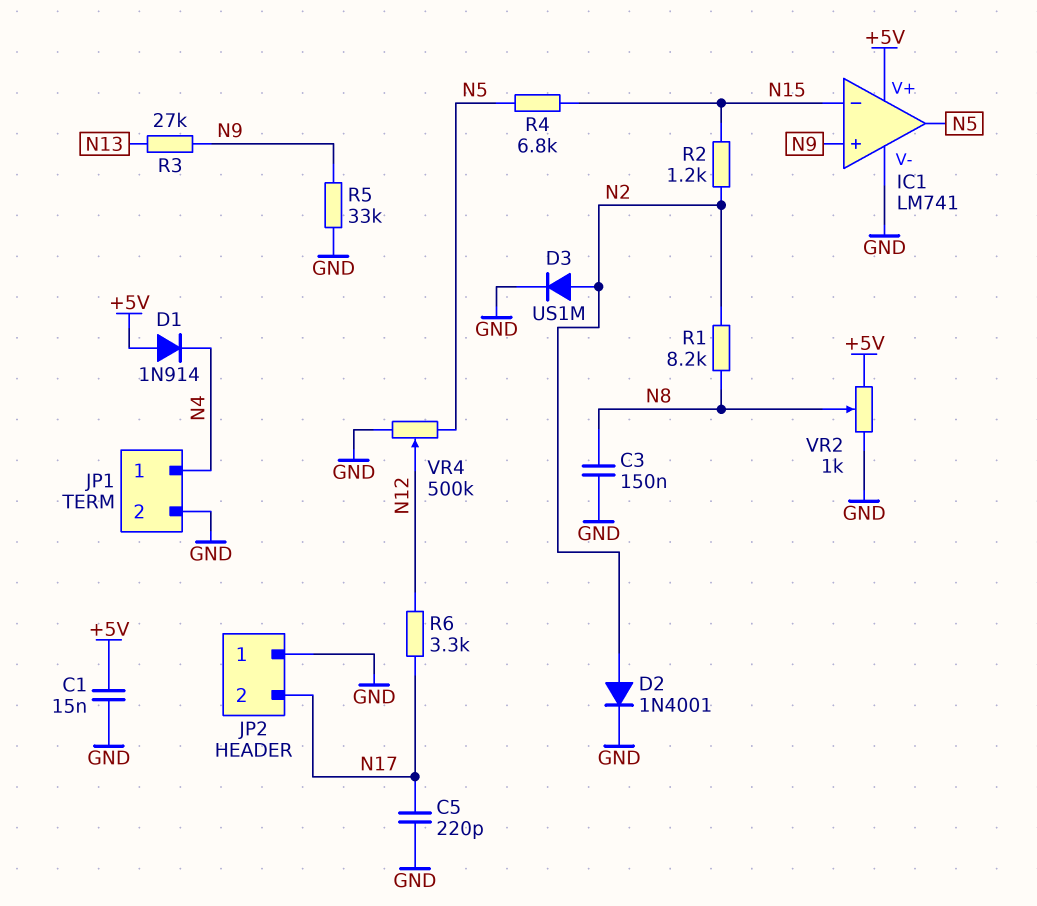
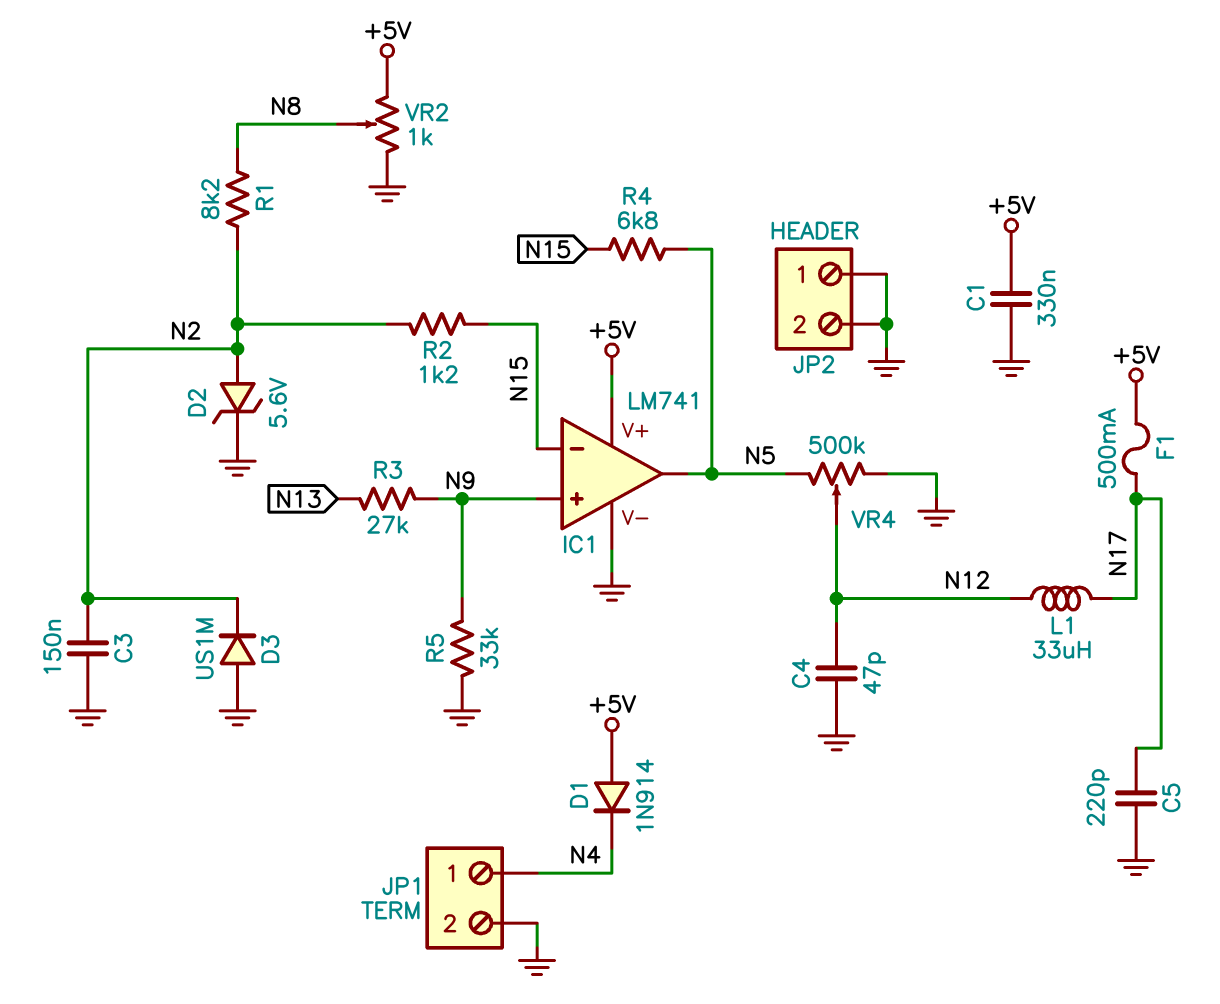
C1: 15nF (+5V, GND) -> 330nF (+5V, GND)
C3: 150nF (GND, N8) -> 150nF (GND, N2)
C4: none -> 47pF (GND, N12)
D2: diode 1N4001 (A N2, K GND) -> zener 5.6V (A N2, K GND)
D3: diode US1M (A N2, K GND) -> diode US1M (A GND, K N2)
F1: none -> 500mA (+5V, N17)
JP2 pin 2: N17 -> GND
L1: none -> 33uH (N12, N17)
R6: 3.3k (N12, N17) -> none

